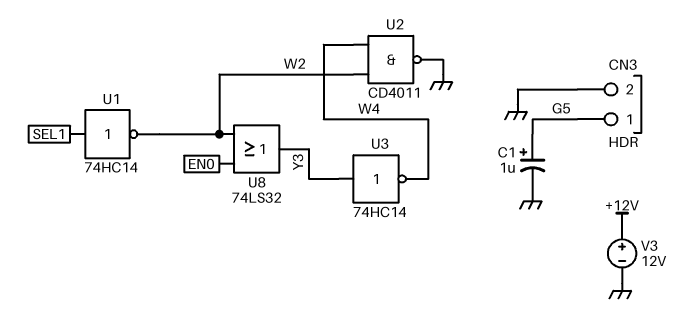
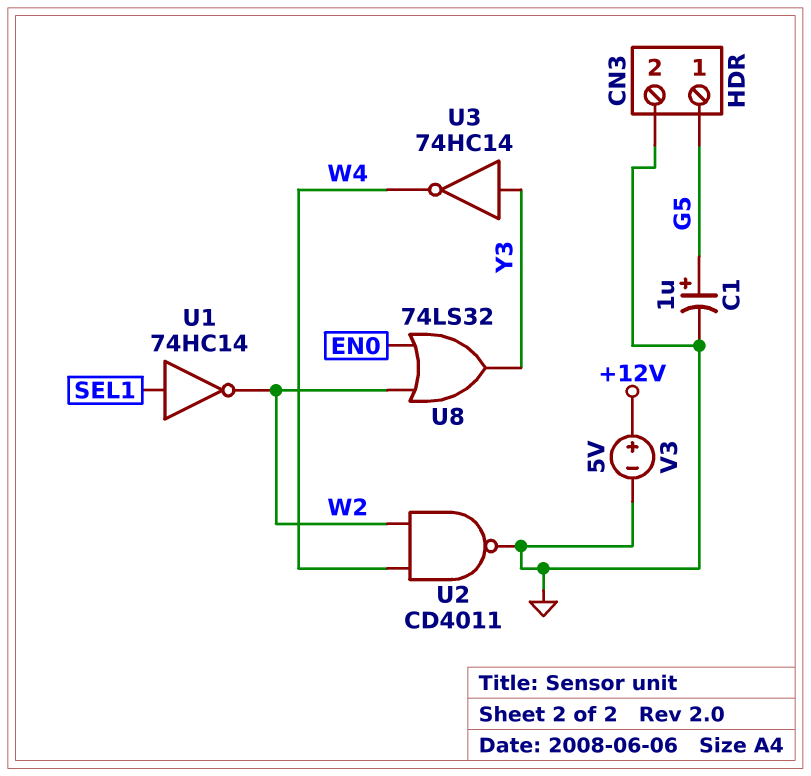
V3: 12V (plus +12V, minus GND) -> 5V (plus +12V, minus GND)

